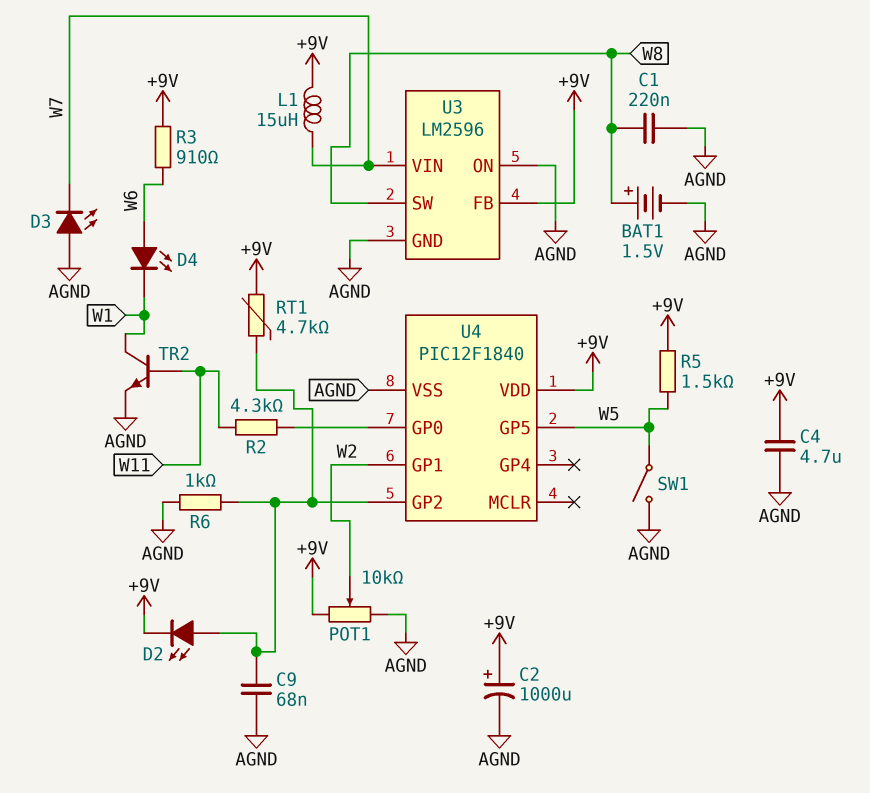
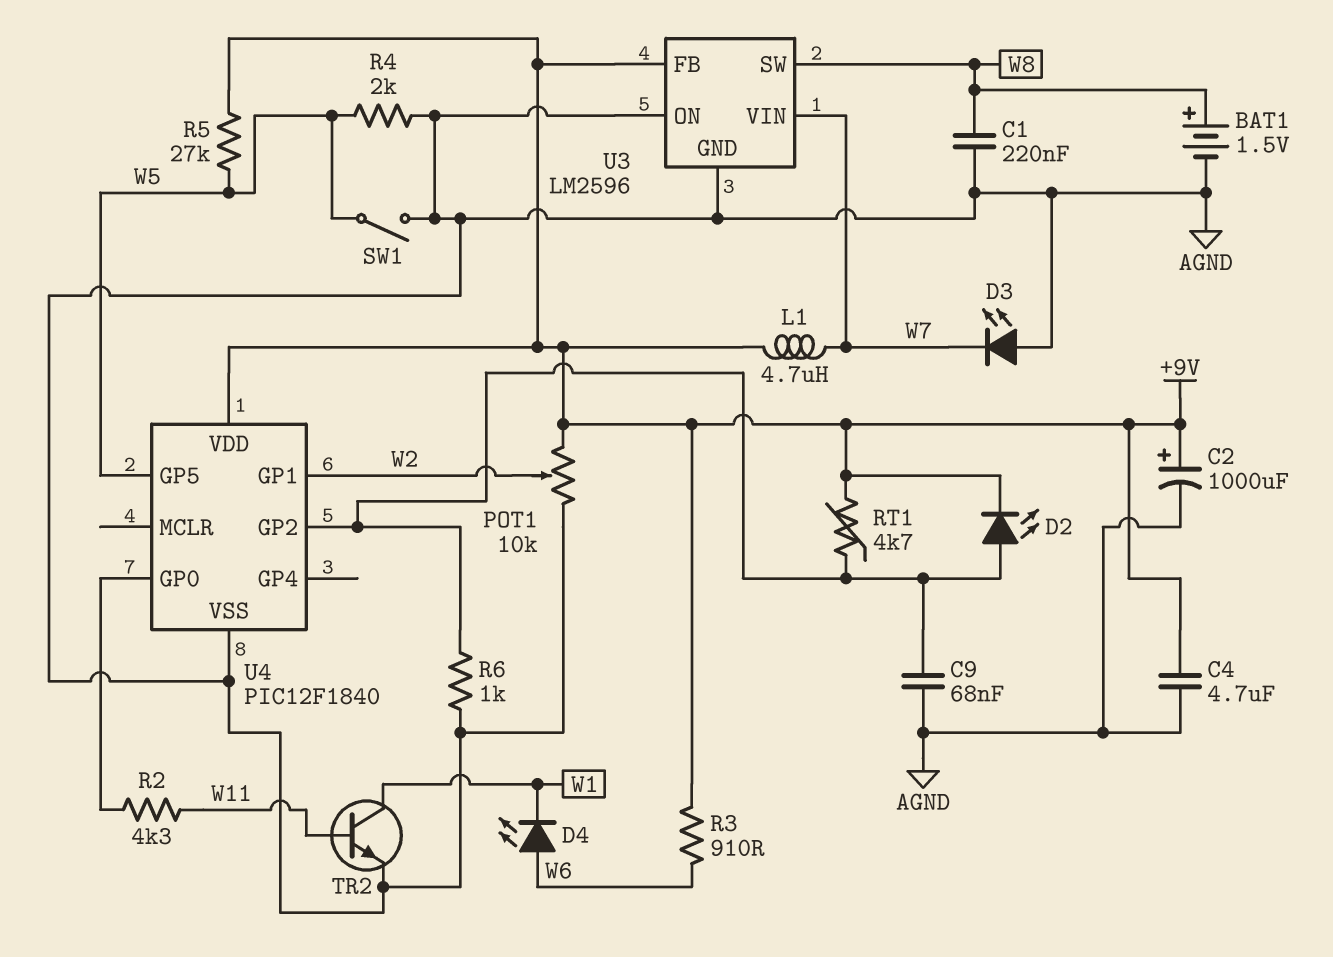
L1: 15uH (+9V, W7) -> 4.7uH (+9V, W7)
R4: none -> 2k (AGND, W5)
R5: 1.5k (+9V, W5) -> 27k (+9V, W5)

